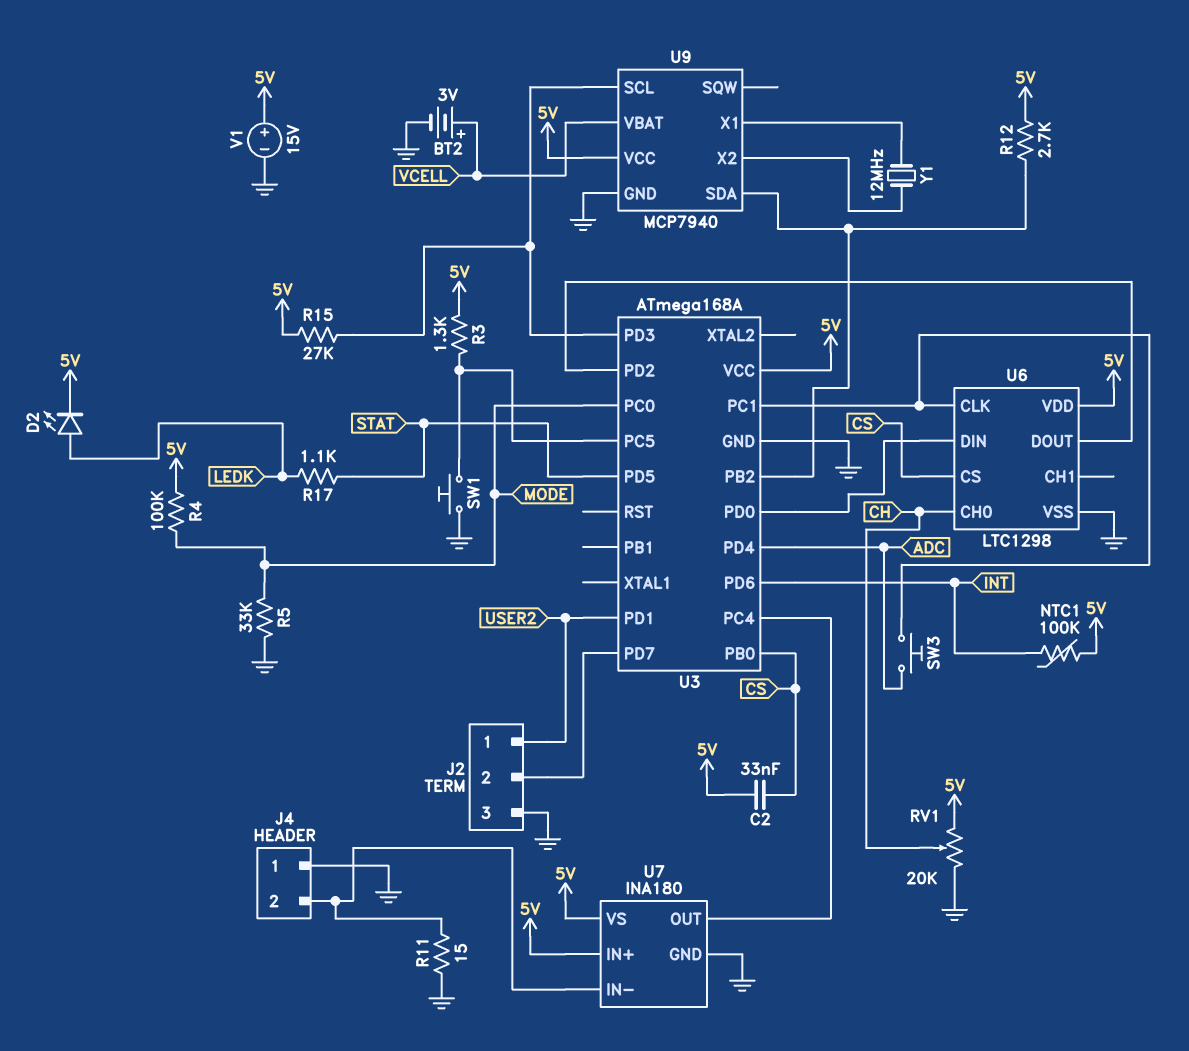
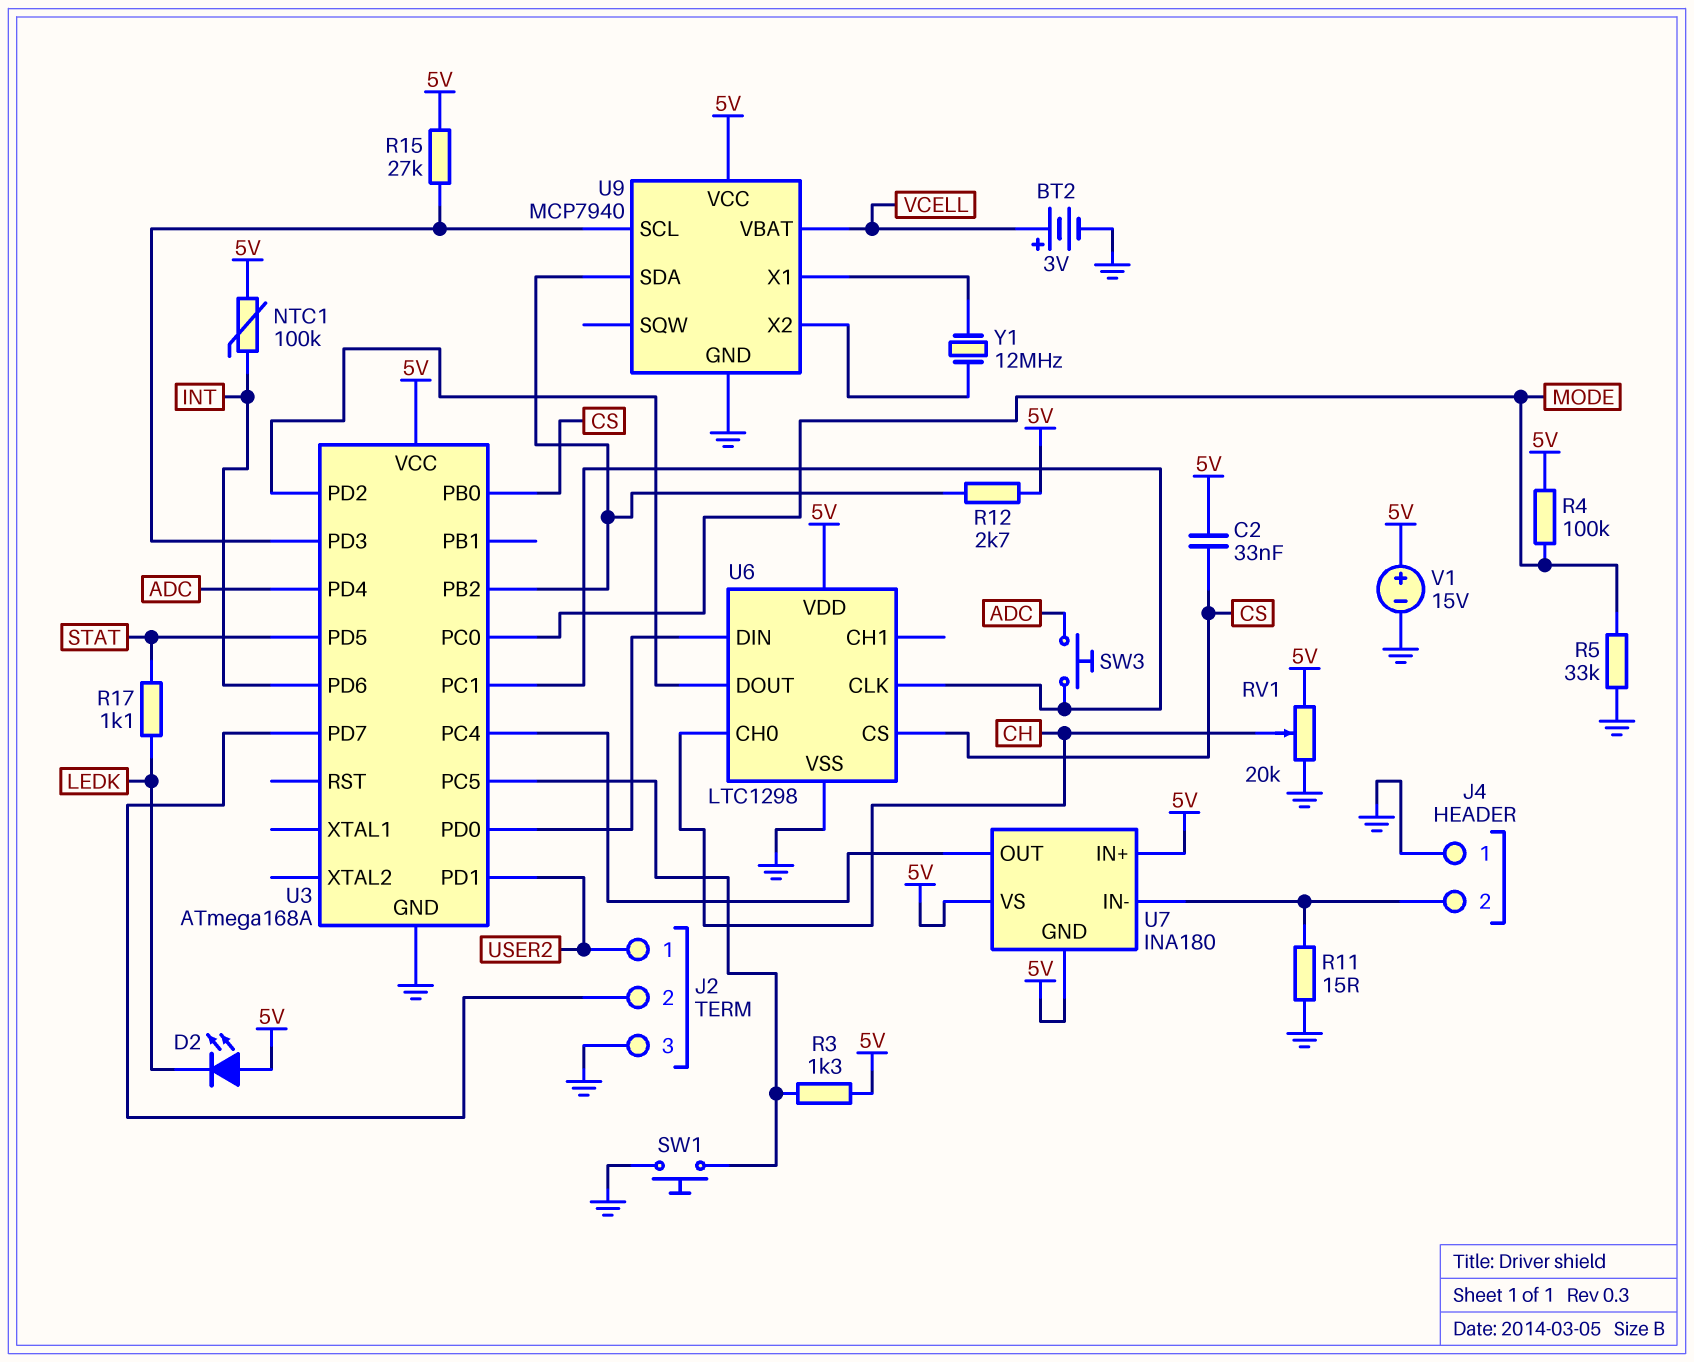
D2: LED (A LEDK, K 5V) -> LED (A 5V, K LEDK)
U7 pin GND: GND -> 5V

